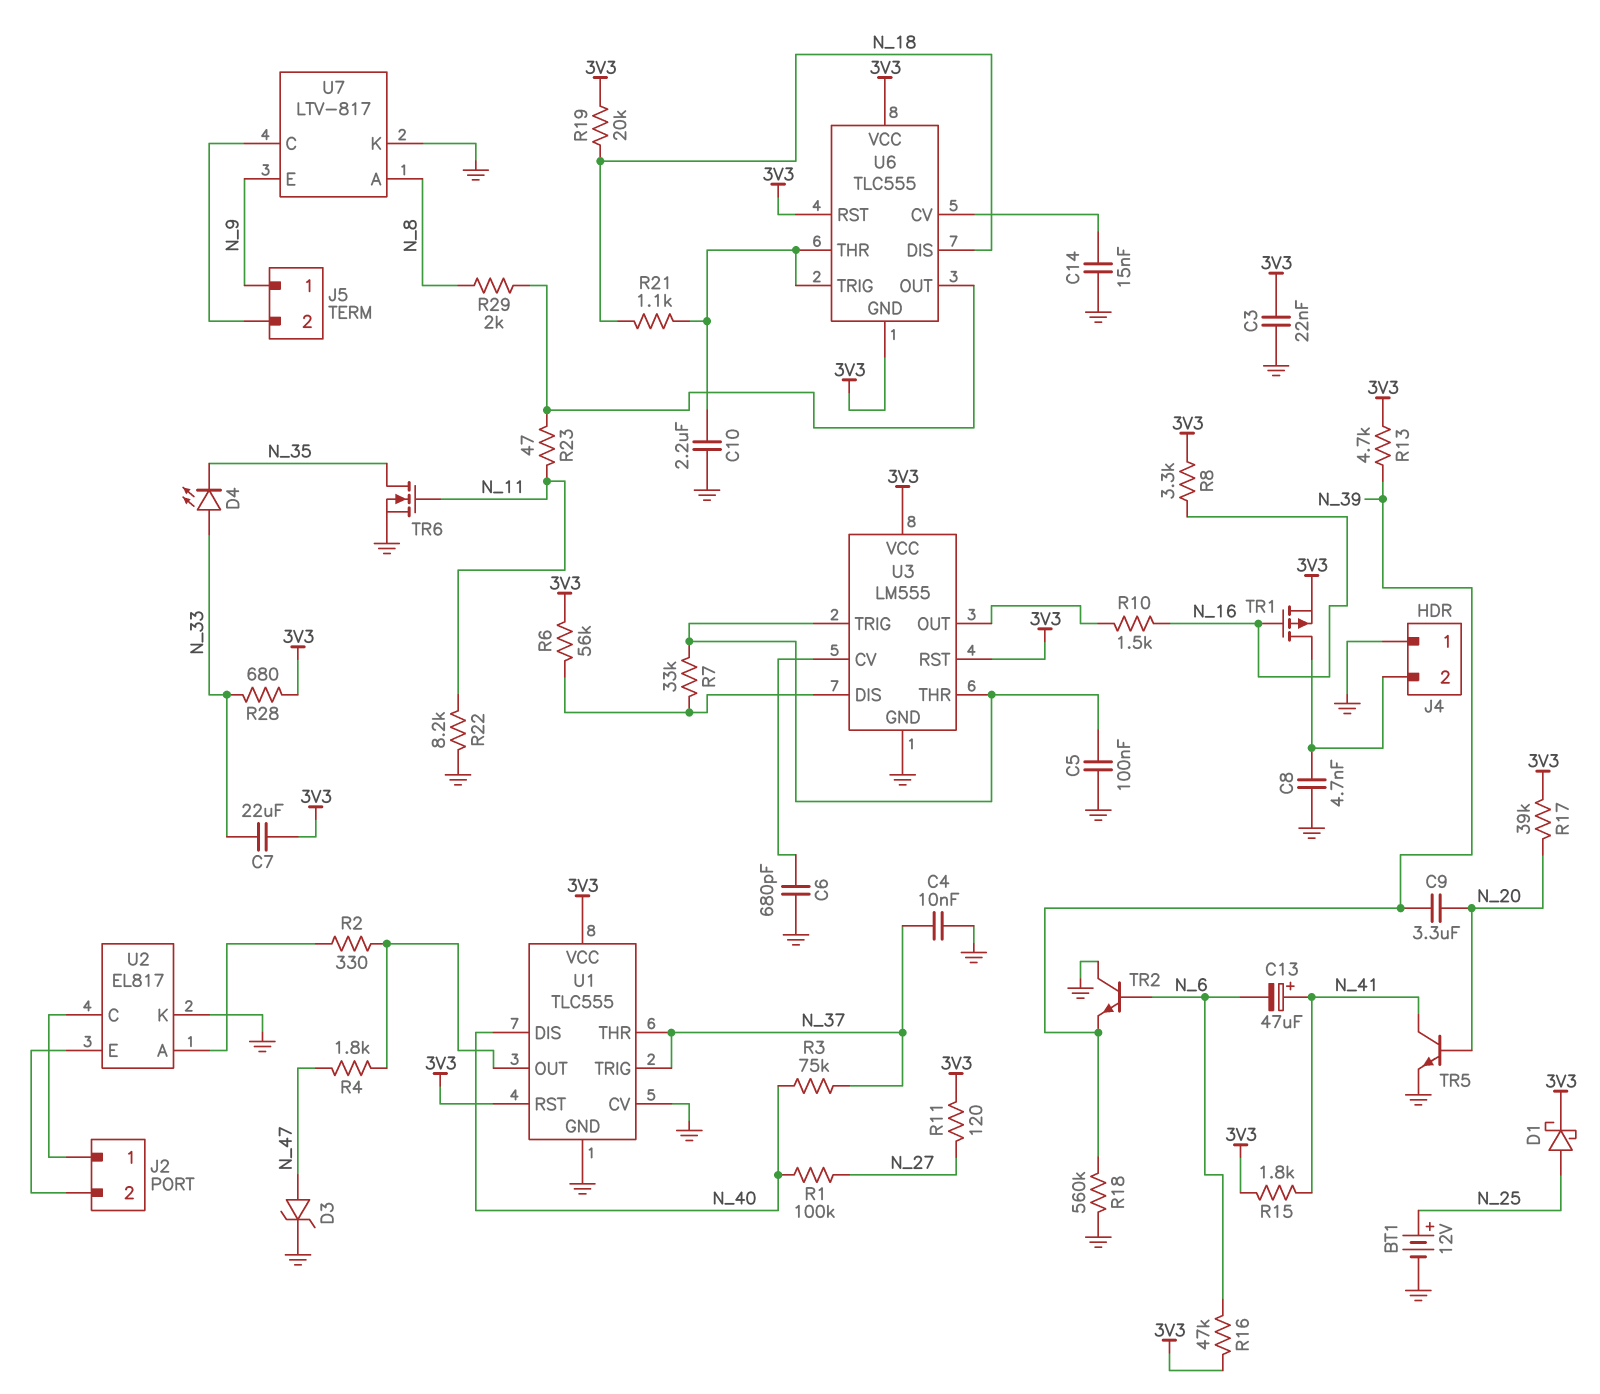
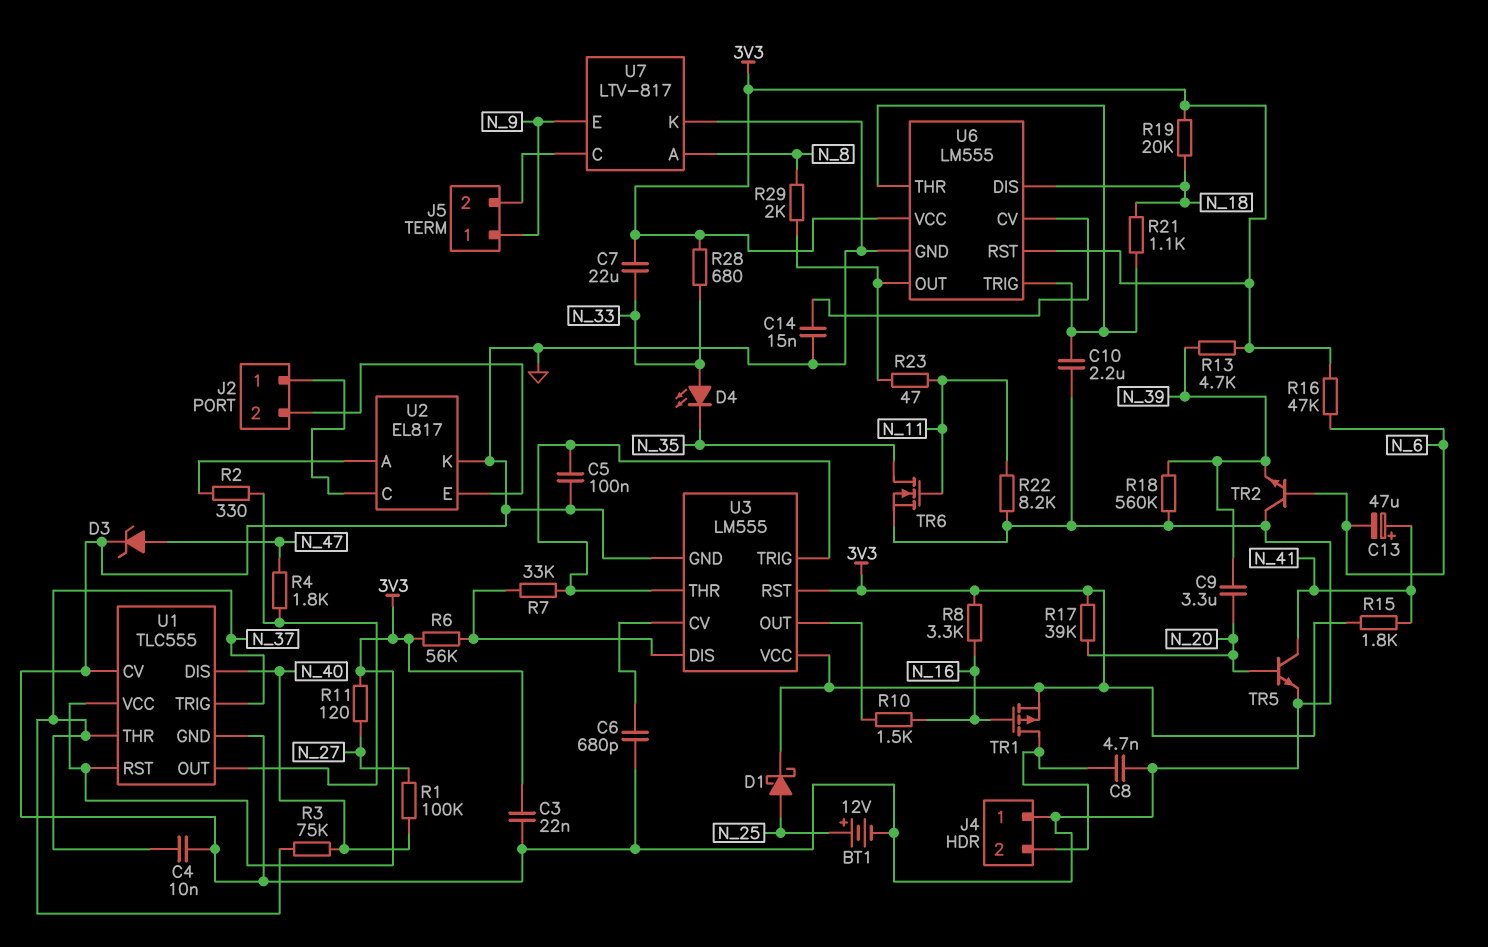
U6: TLC555 -> LM555
U6 pin GND: 3V3 -> GND

